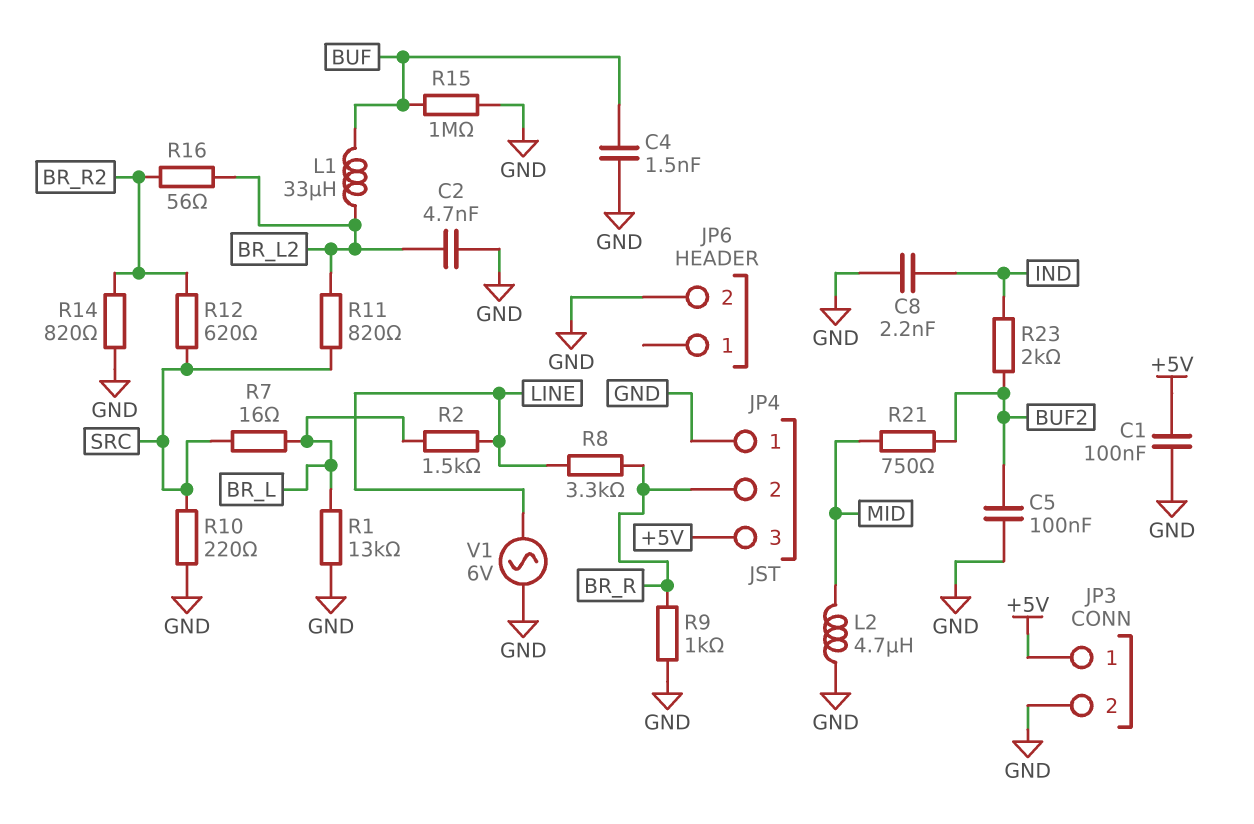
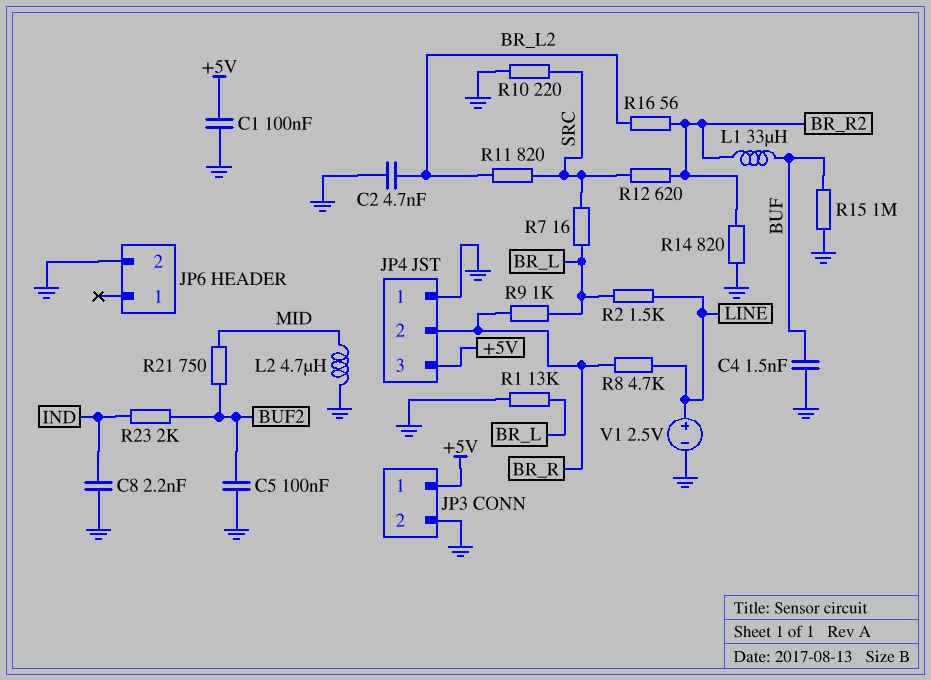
L1: 33uH (BR_L2, BUF) -> 33uH (BR_R2, BUF)
R8: 3.3k (BR_R, LINE) -> 4.7k (BR_R, LINE)
R9: 1k (BR_R, GND) -> 1k (BR_L, BR_R)
V1: AC 6V (GND, LINE) -> 2.5V (plus LINE, minus GND)

